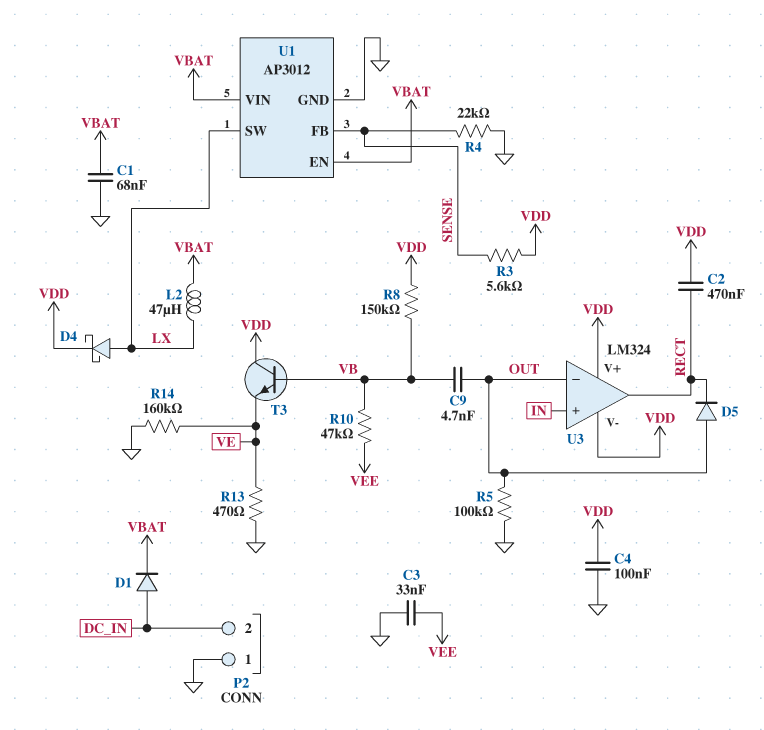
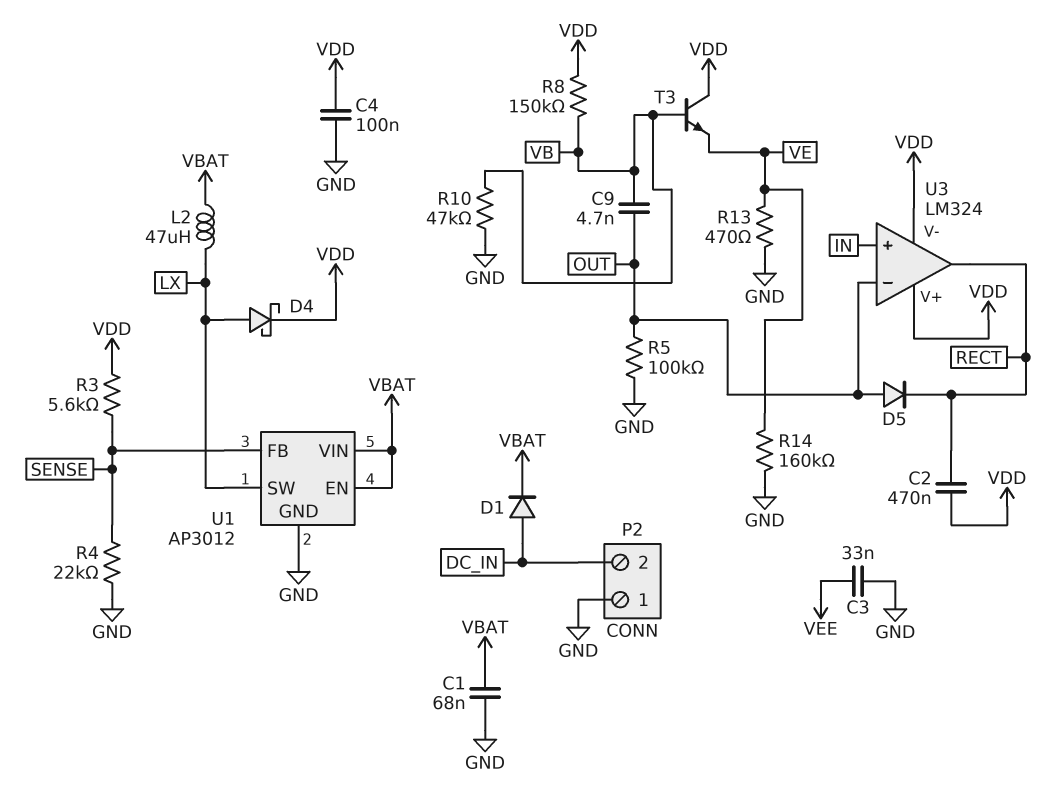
R10: 47k (VB, VEE) -> 47k (GND, VB)

